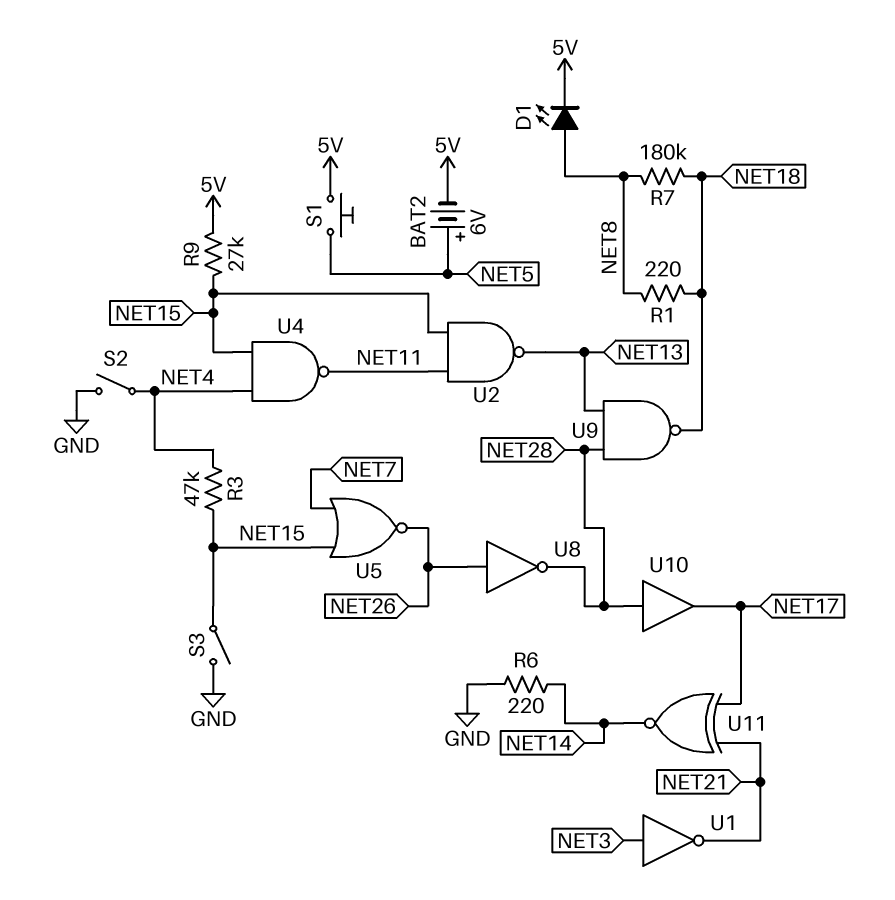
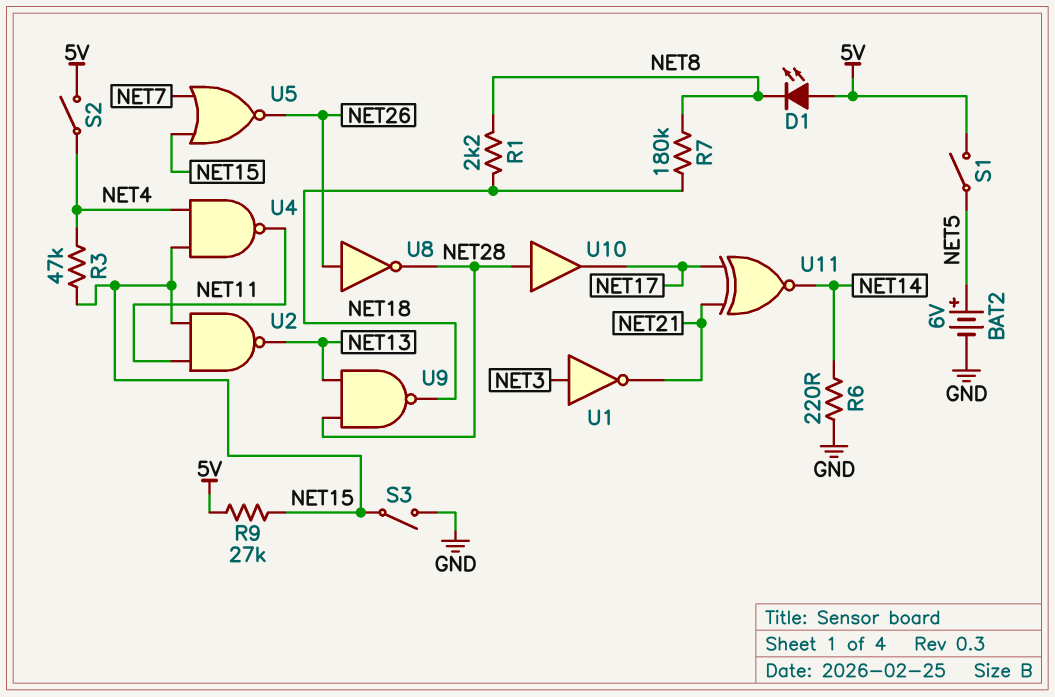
BAT2: 6V (plus NET5, minus 5V) -> 6V (plus NET5, minus GND)
D1: LED (A NET8, K 5V) -> LED (A 5V, K NET8)
R1: 220 (NET8, NET18) -> 2.2k (NET8, NET18)
S1: button (5V, NET5) -> switch (5V, NET5)
S2: switch (GND, NET4) -> switch (5V, NET4)

